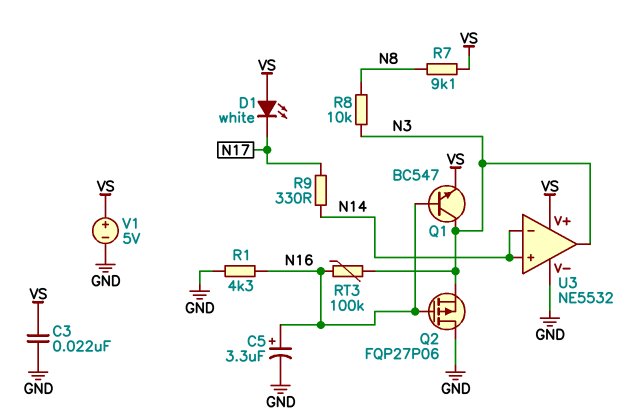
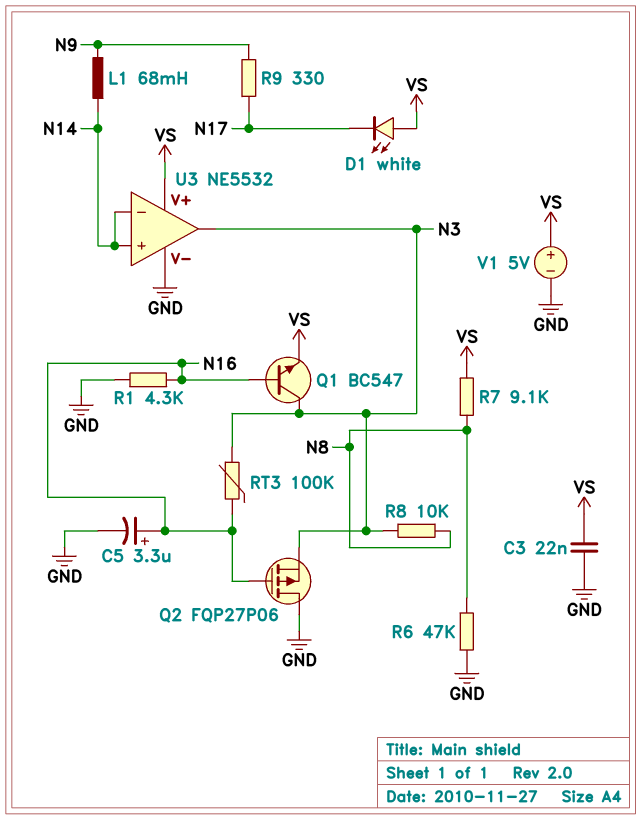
L1: none -> 68mH (N9, N14)
R6: none -> 47k (GND, N8)
R9: 330 (N14, N17) -> 330 (N9, N17)

